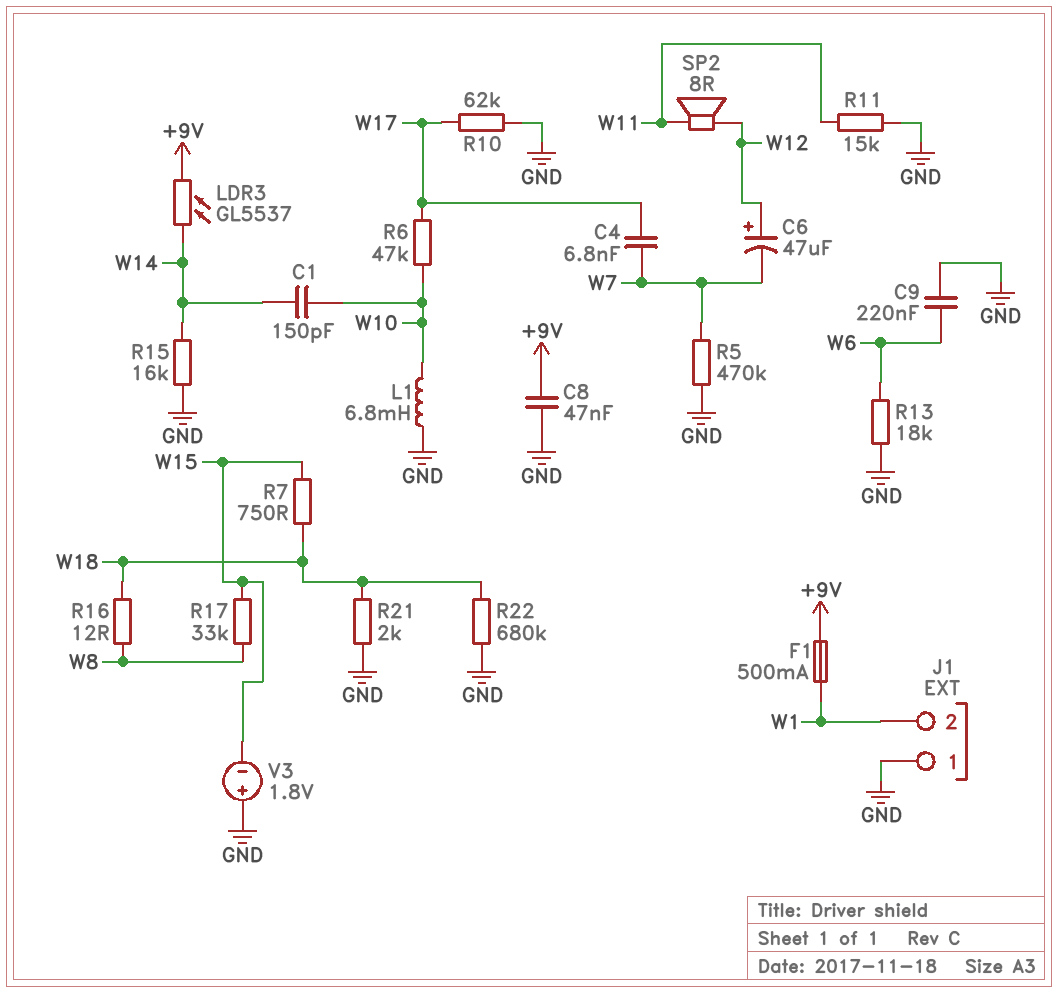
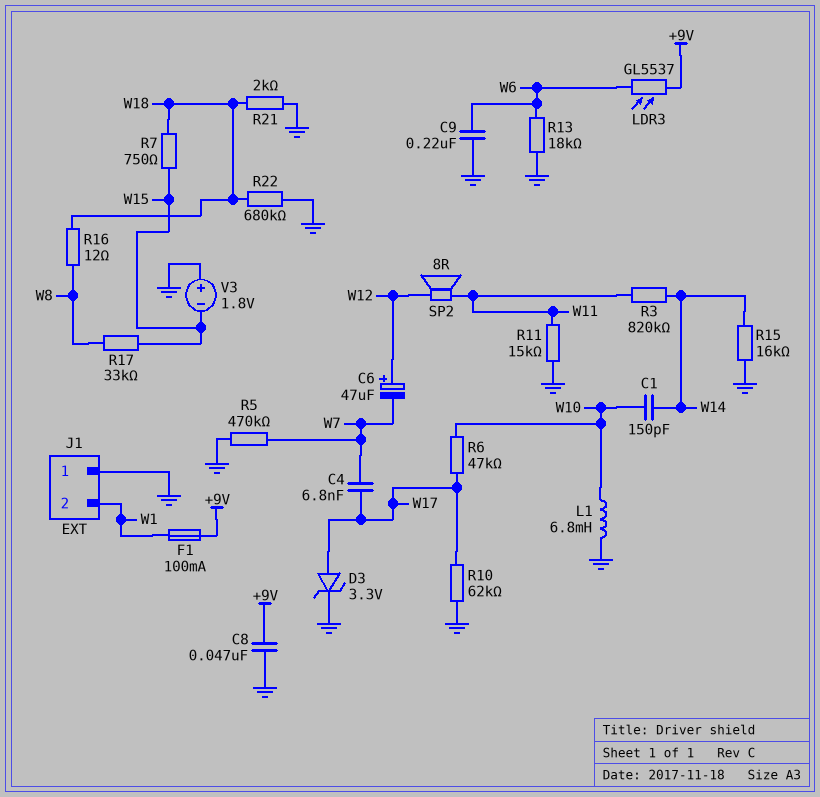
D3: none -> zener 3.3V (A W17, K GND)
F1: 500mA (+9V, W1) -> 100mA (+9V, W1)
LDR3: GL5537 (+9V, W14) -> GL5537 (+9V, W6)
R3: none -> 820k (W11, W14)

